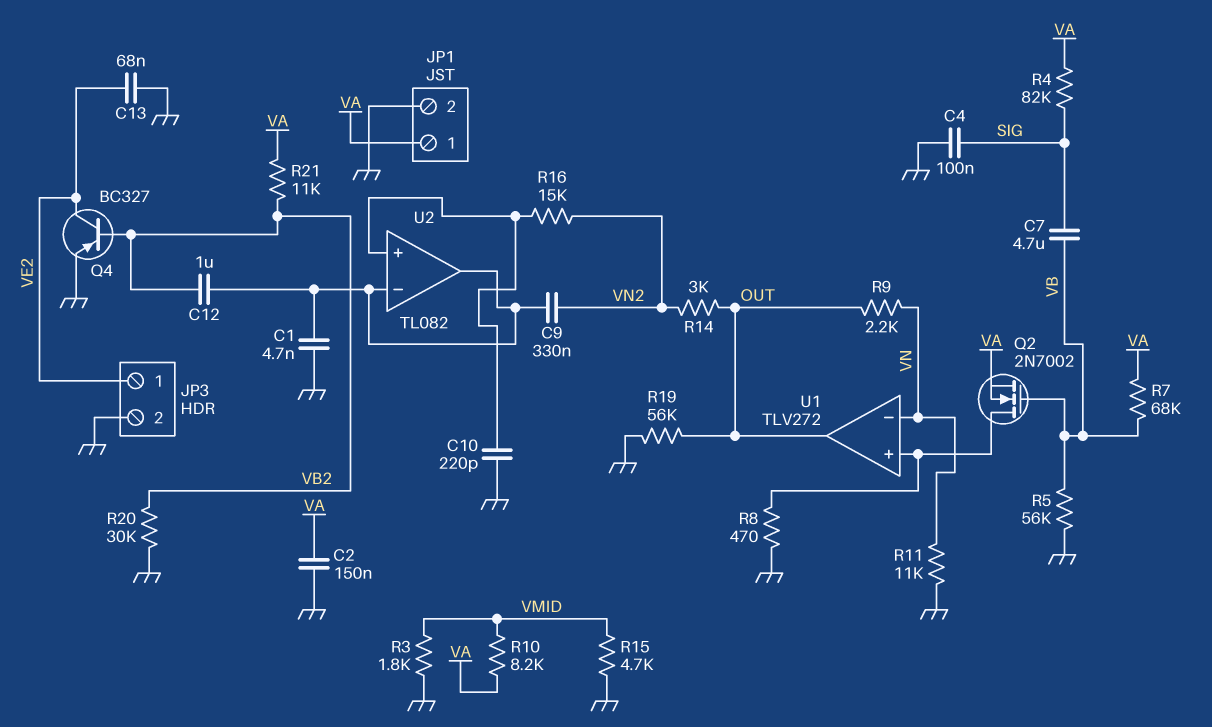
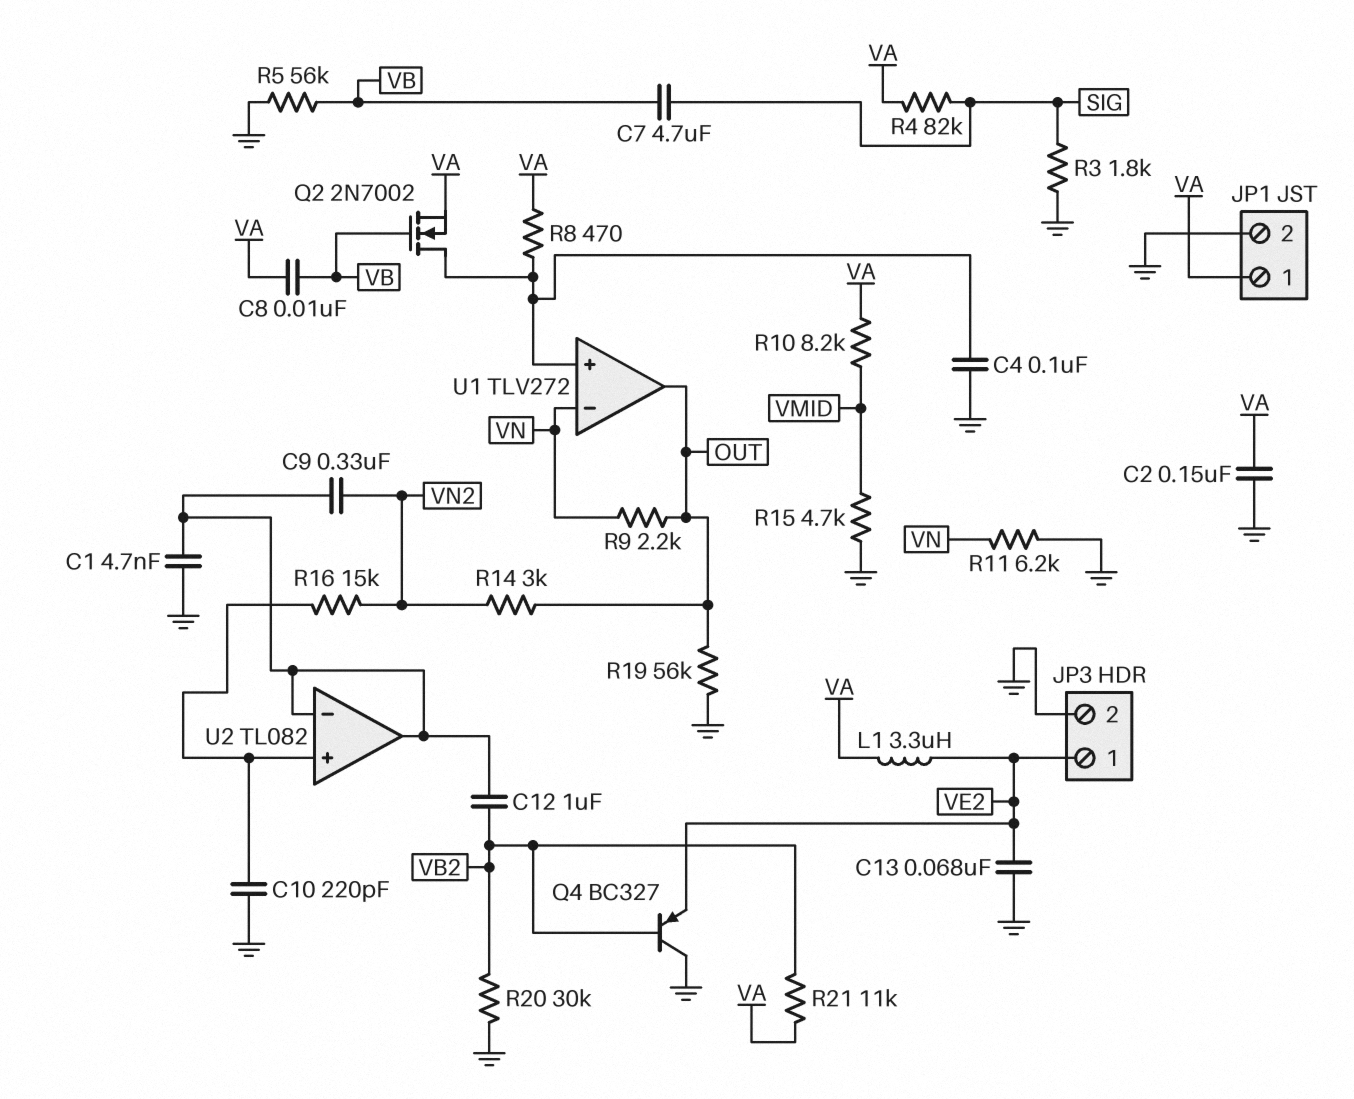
C4: 100nF (GND, SIG) -> 100nF (GND, U1/in+)
C8: none -> 10nF (VA, VB)
L1: none -> 3.3uH (VA, VE2)
Q4: PNP BC327 (B VB2, C VE2, E GND) -> PNP BC327 (B VB2, C GND, E VE2)
R3: 1.8k (GND, VMID) -> 1.8k (GND, SIG)
R7: 68k (VA, VB) -> none
R8: 470 (GND, U1/in+) -> 470 (U1/in+, VA)
R11: 11k (GND, VN) -> 6.2k (GND, VN)

